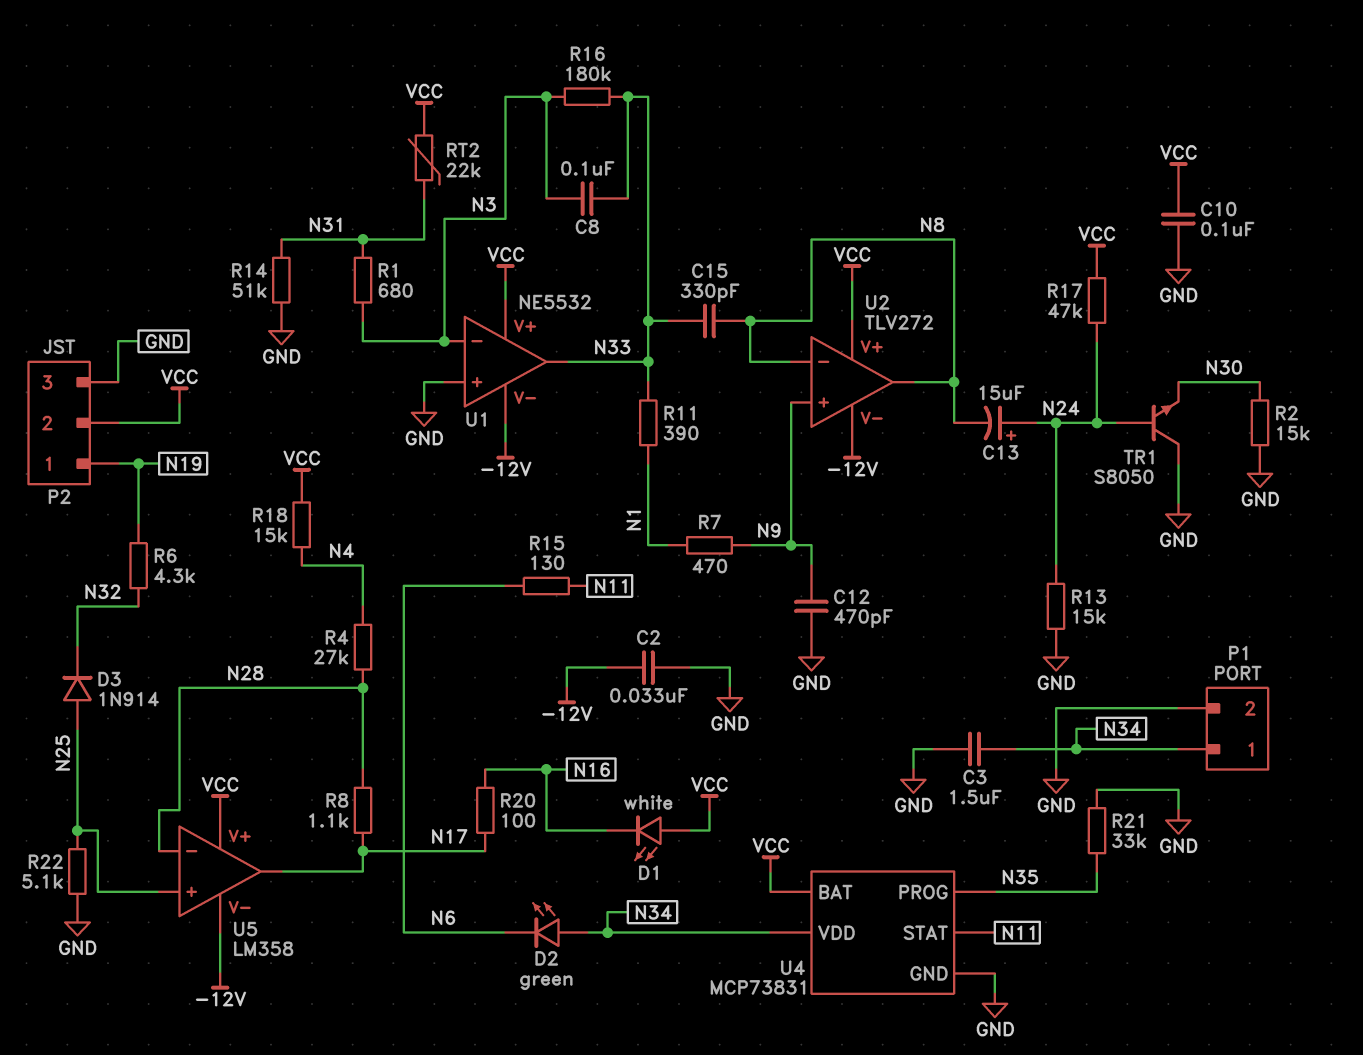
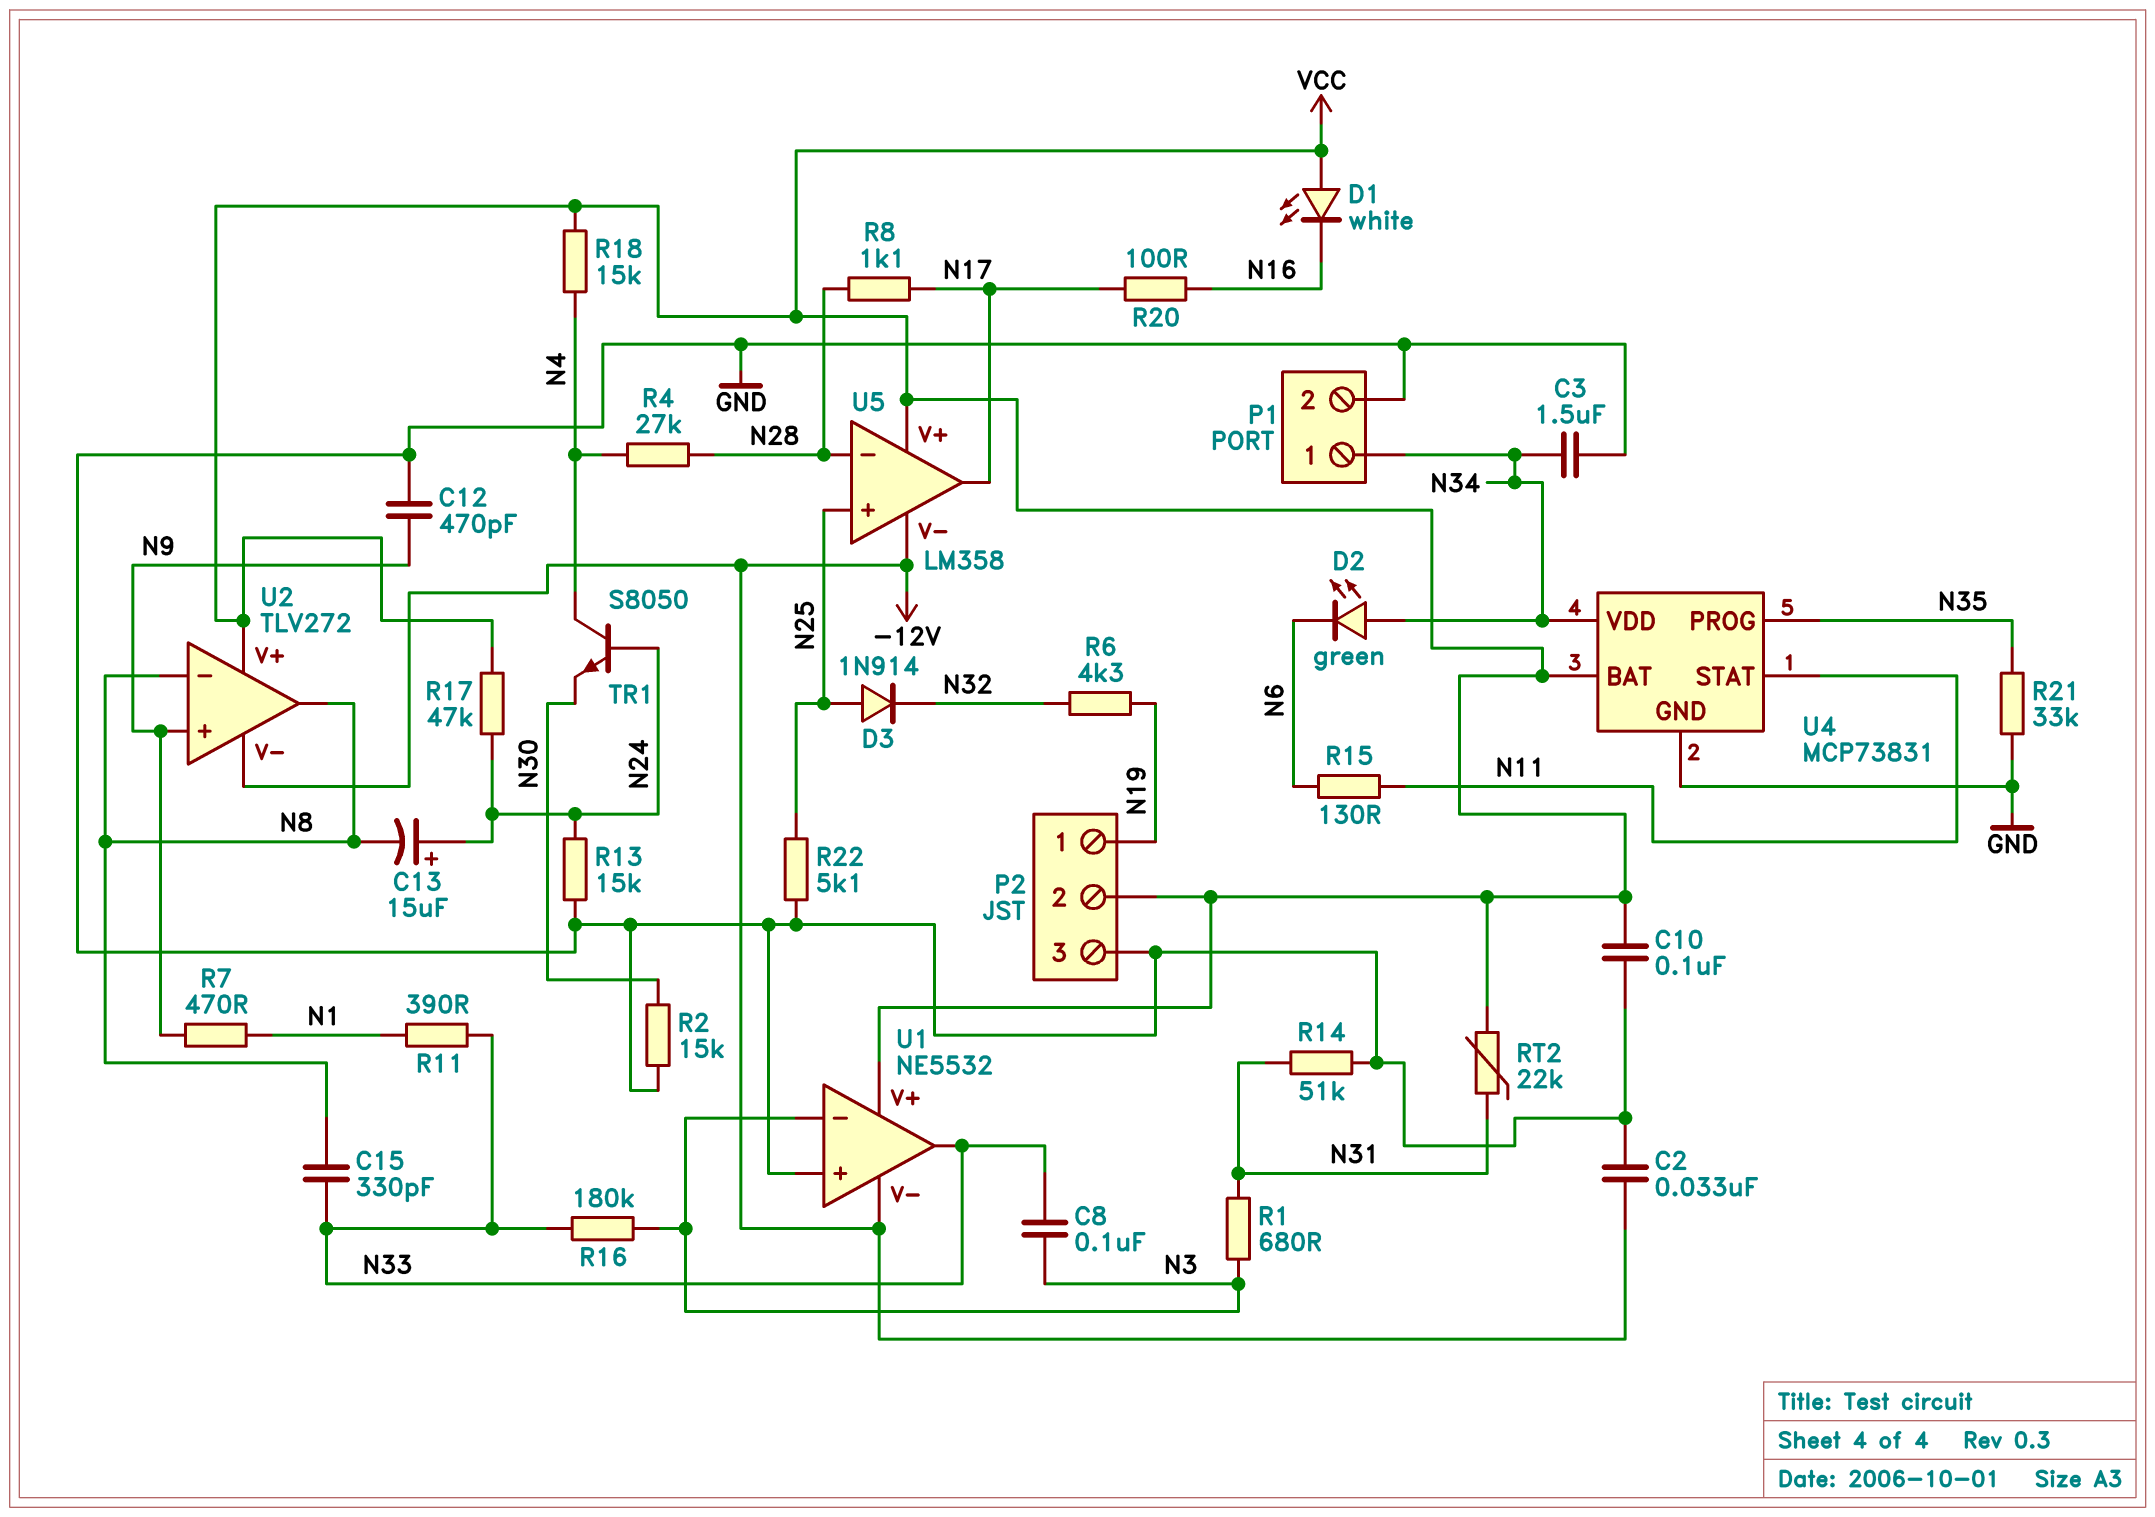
TR1: NPN S8050 (B N24, C GND, E N30) -> NPN S8050 (B N24, C N4, E N30)

